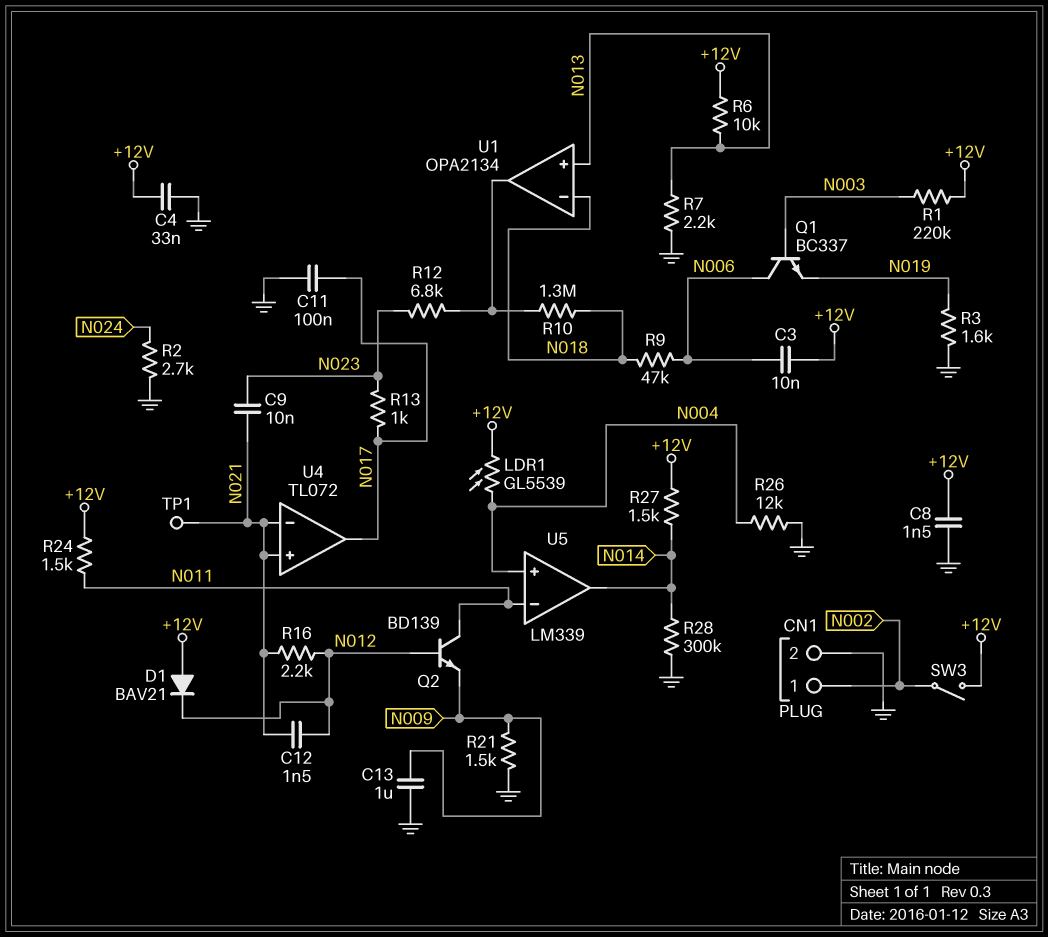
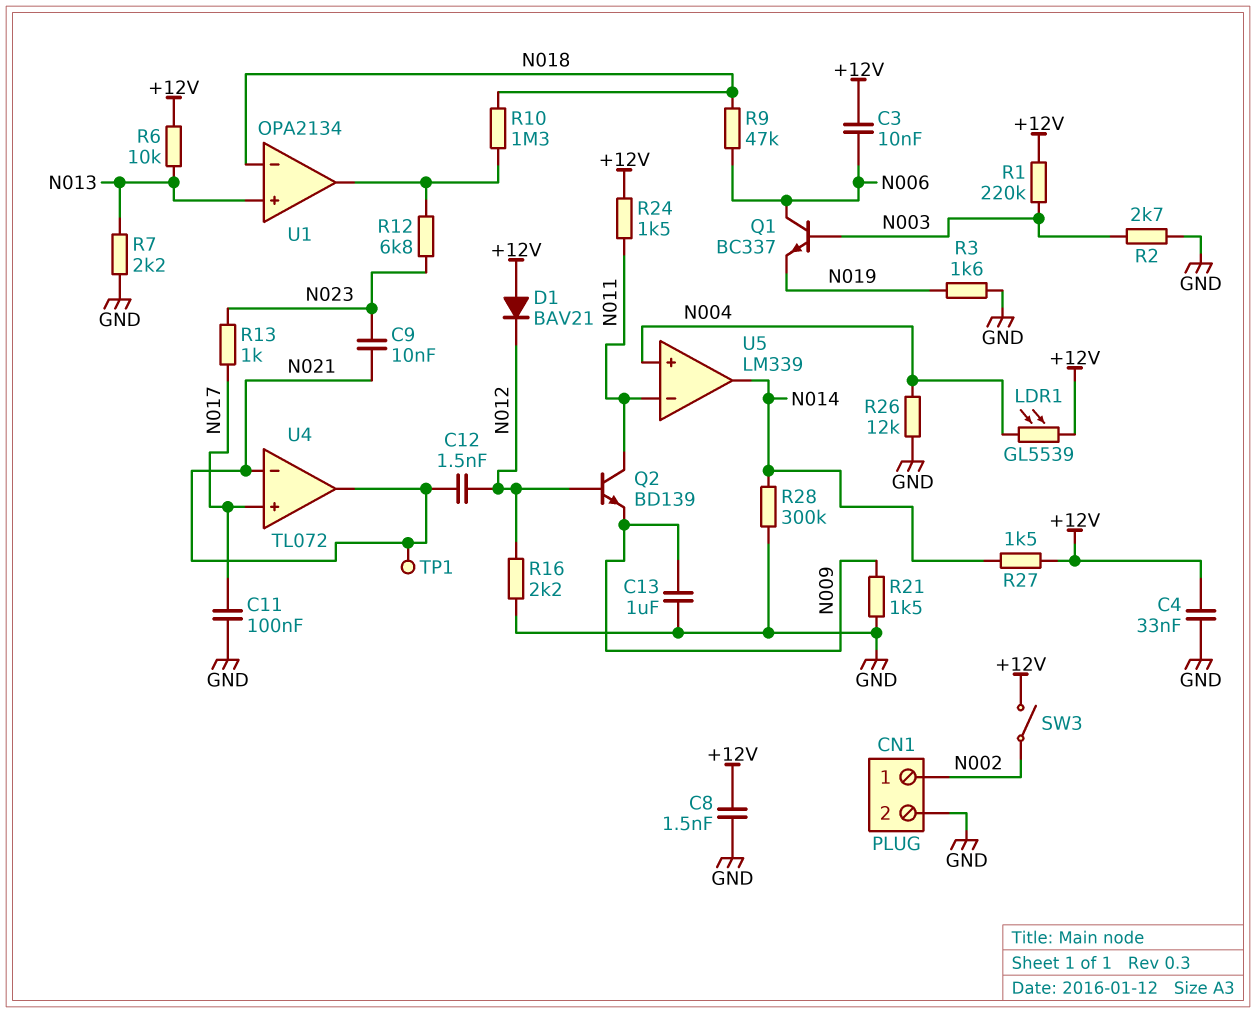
R2: 2.7k (GND, N024) -> 2.7k (GND, N003)
R16: 2.2k (N012, N021) -> 2.2k (GND, N012)
U4 pin in+: N021 -> N017
U4 pin out: N017 -> N021

